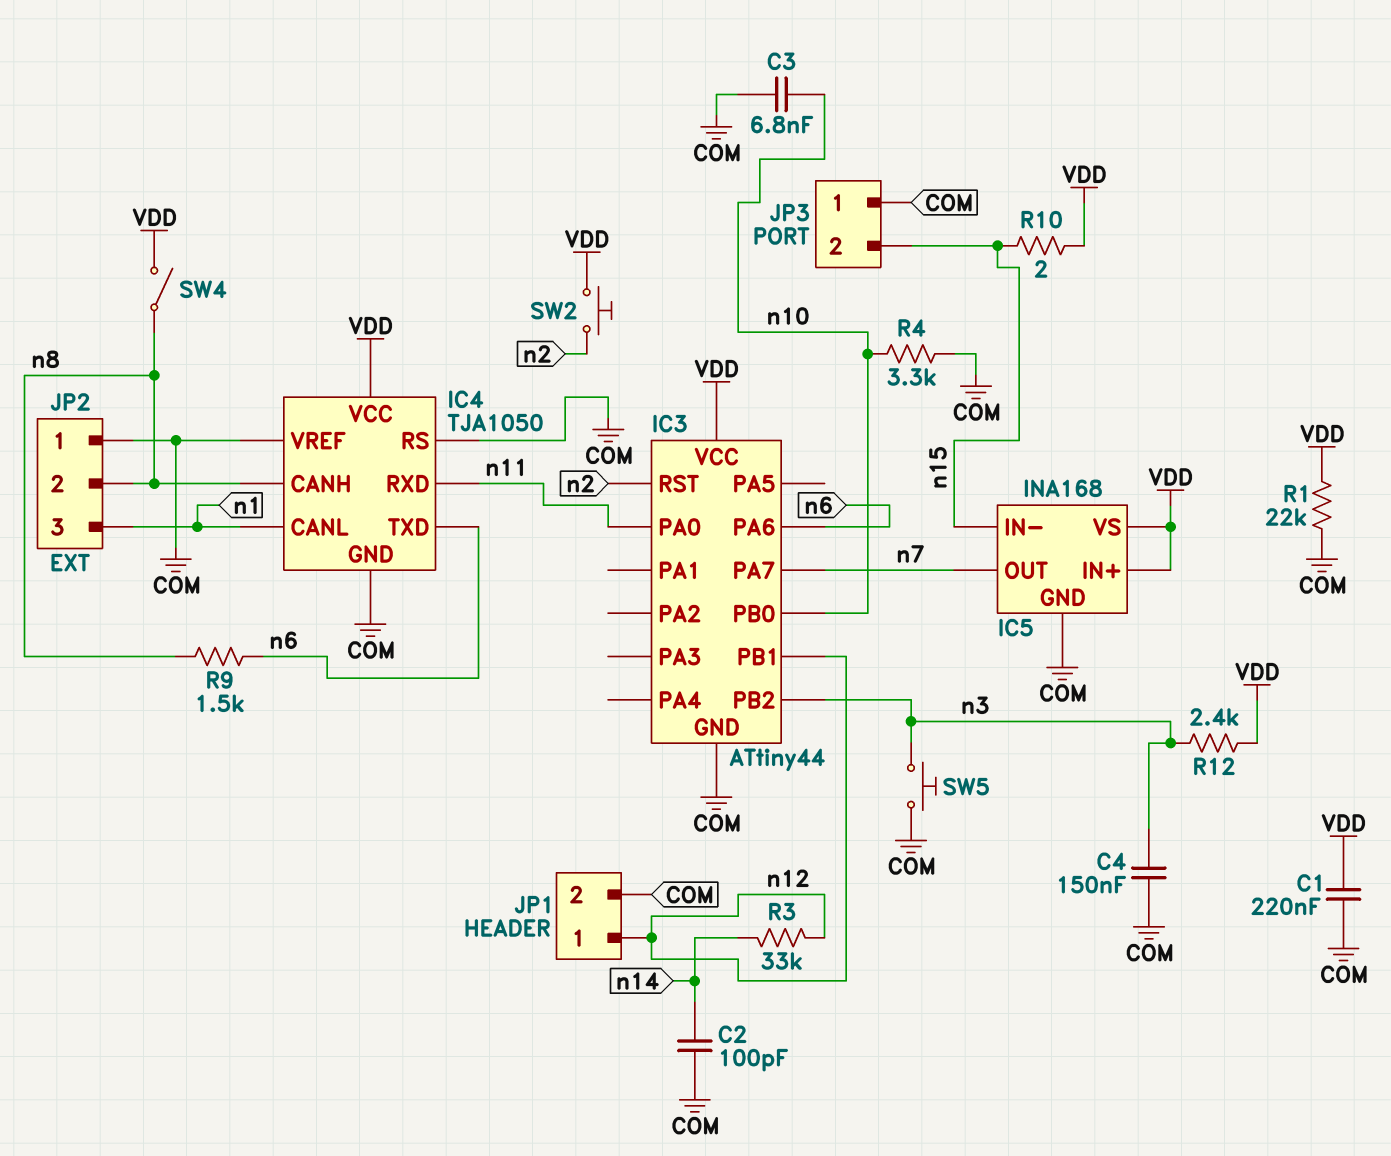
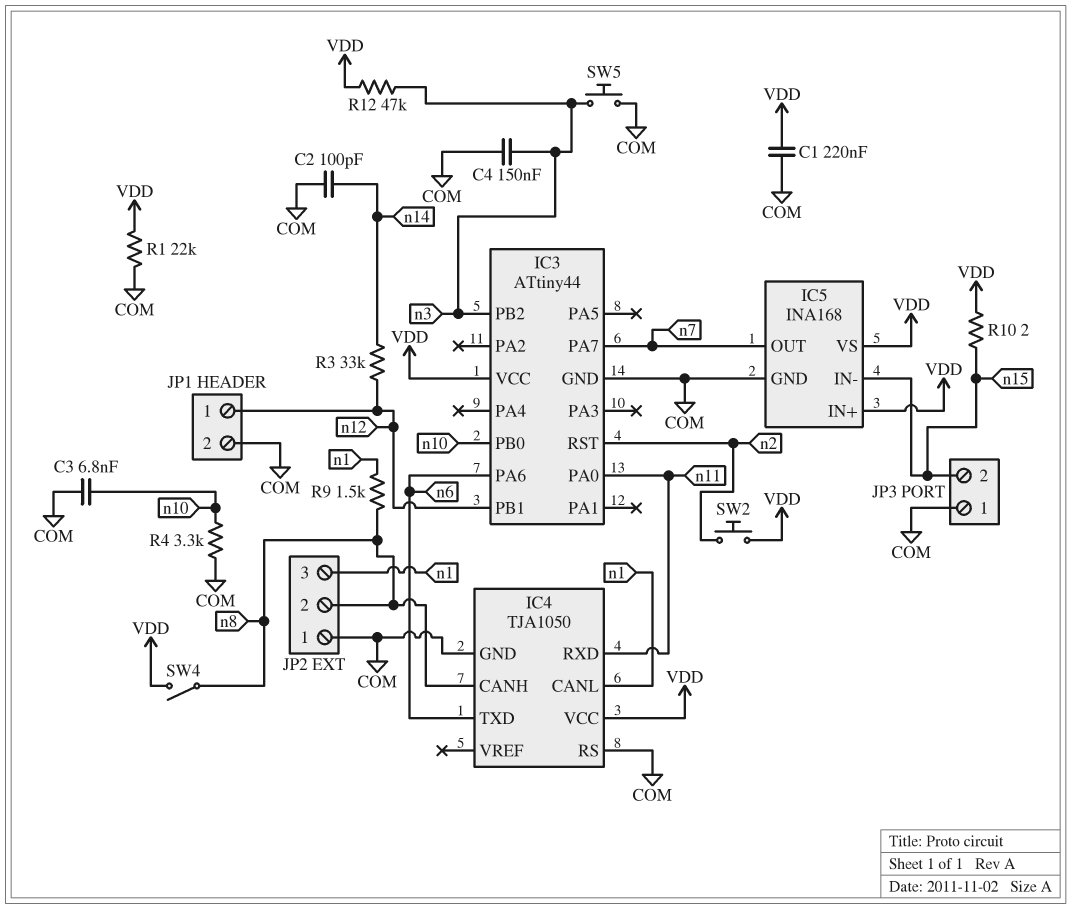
IC4 pin VREF: COM -> none
R9: 1.5k (n6, n8) -> 1.5k (n1, n8)
R12: 2.4k (VDD, n3) -> 47k (VDD, n3)

